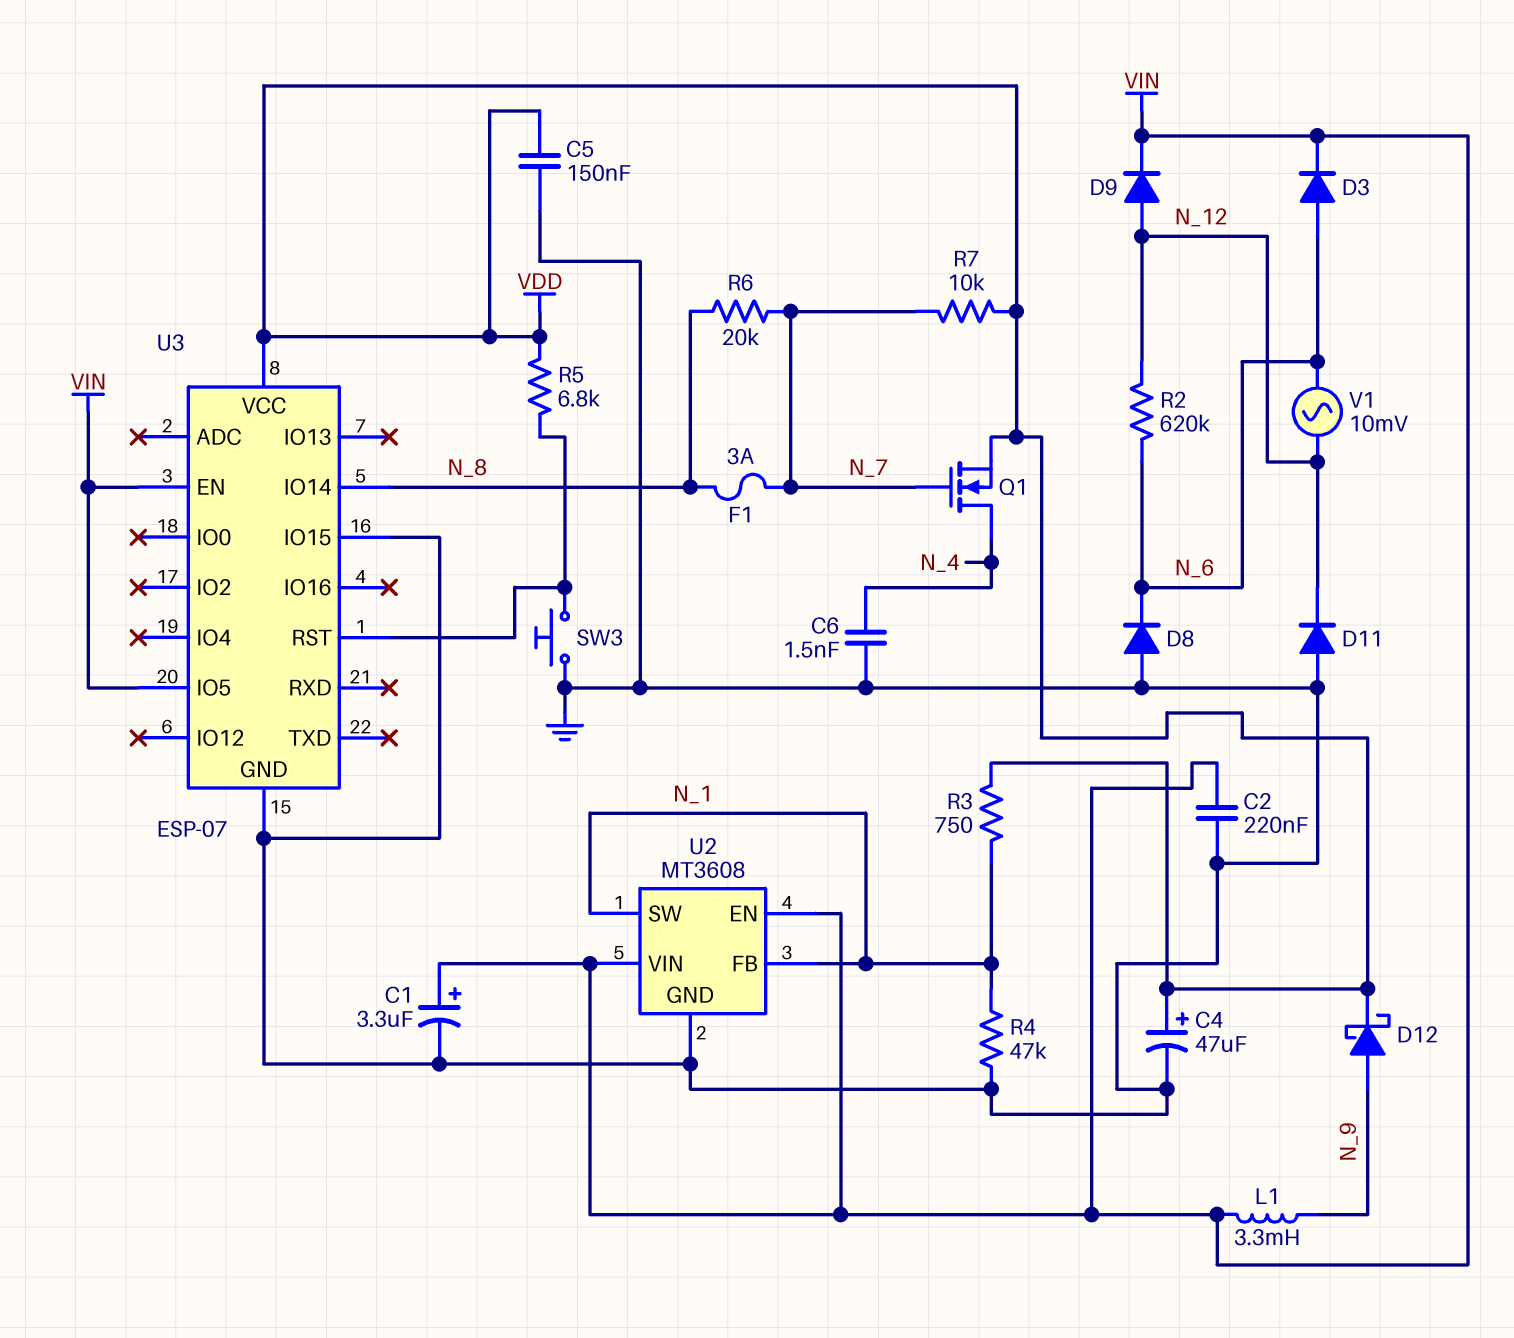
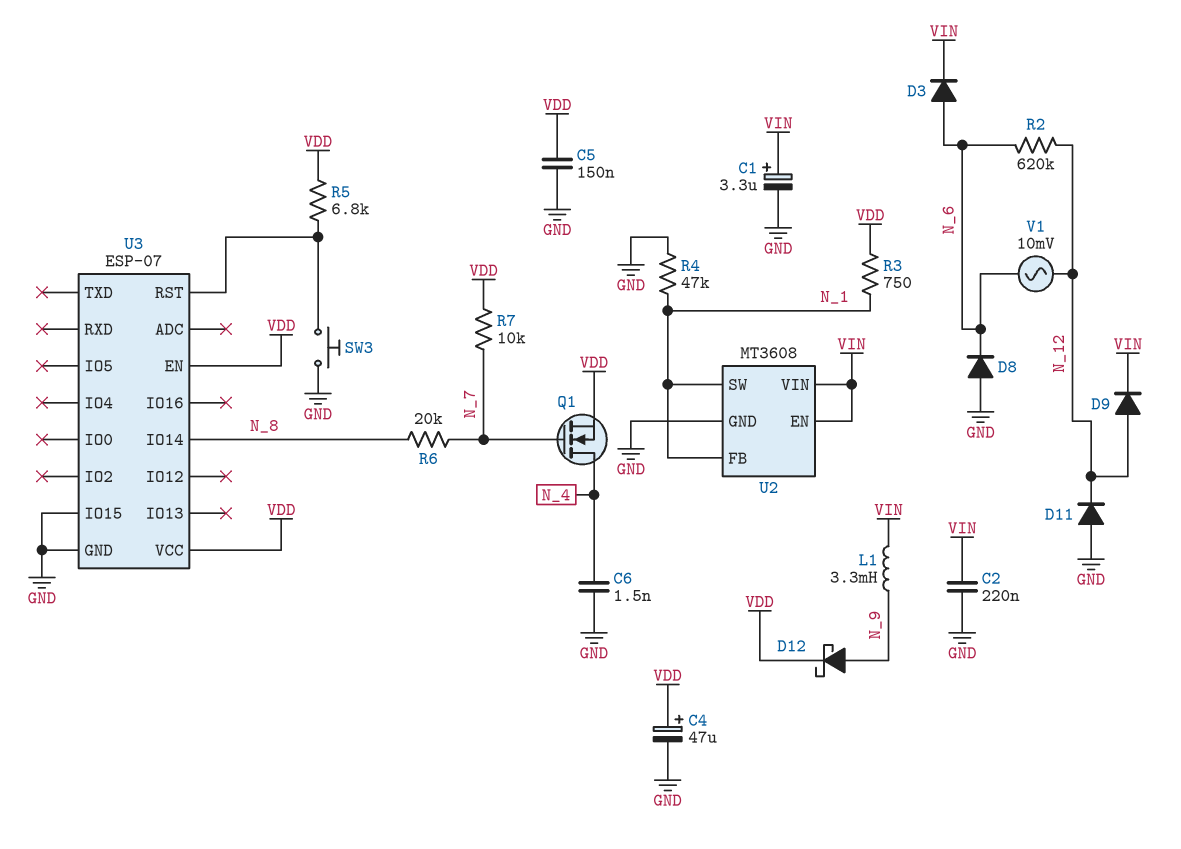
F1: 3A (N_7, N_8) -> none
U3 pin EN: VIN -> VDD
U3 pin IO5: VIN -> none

